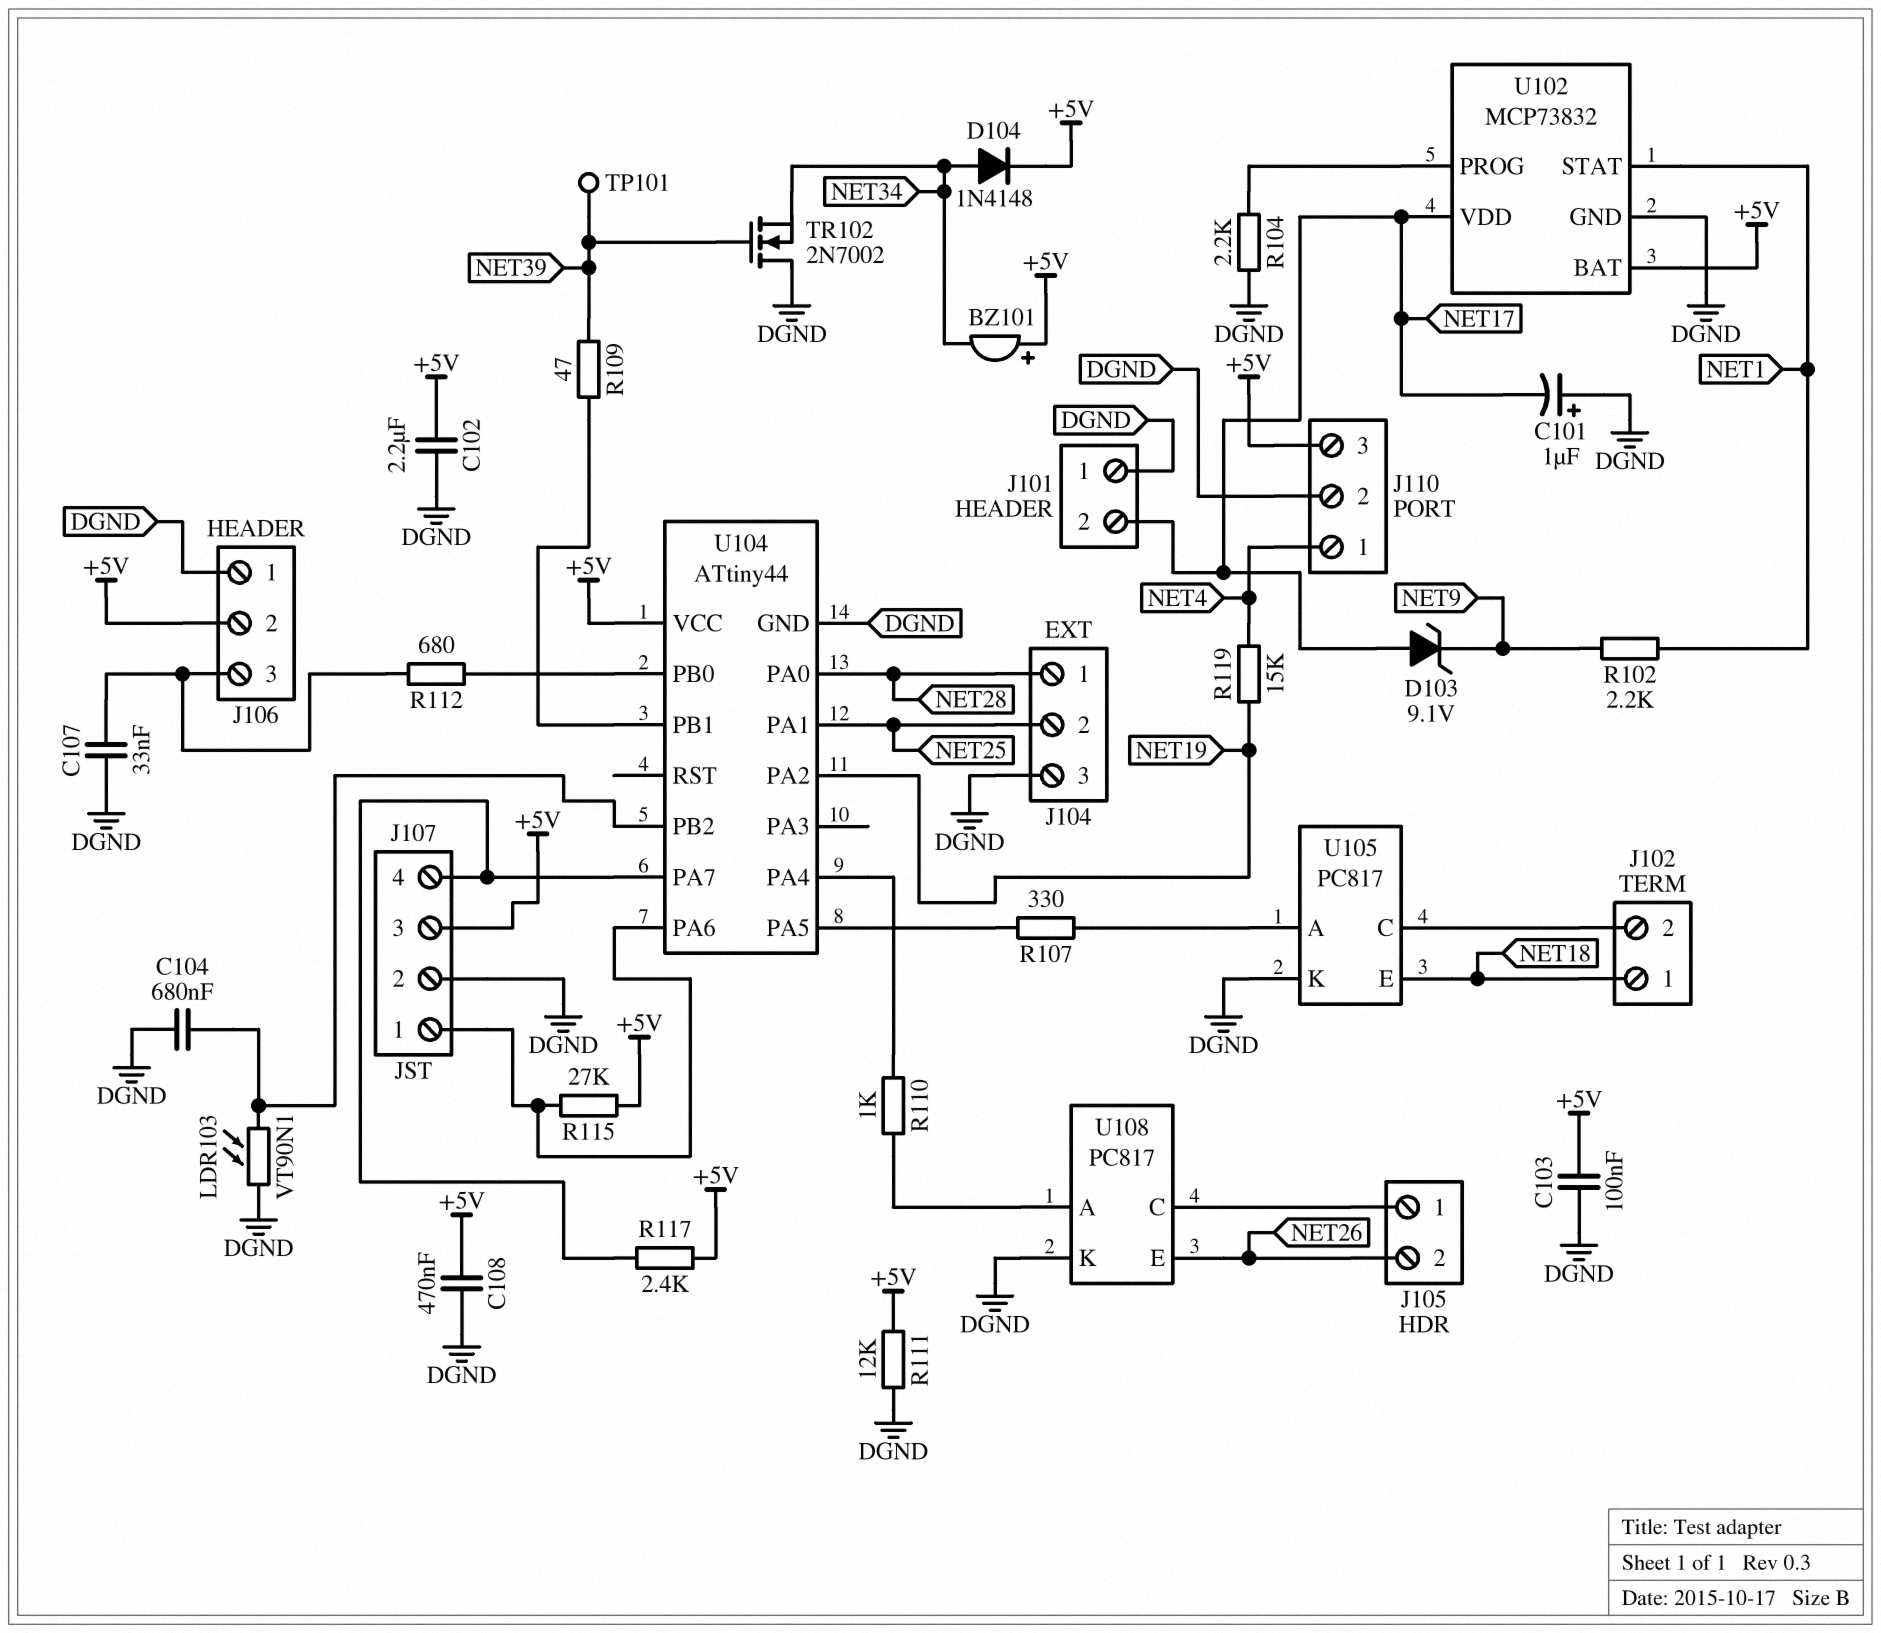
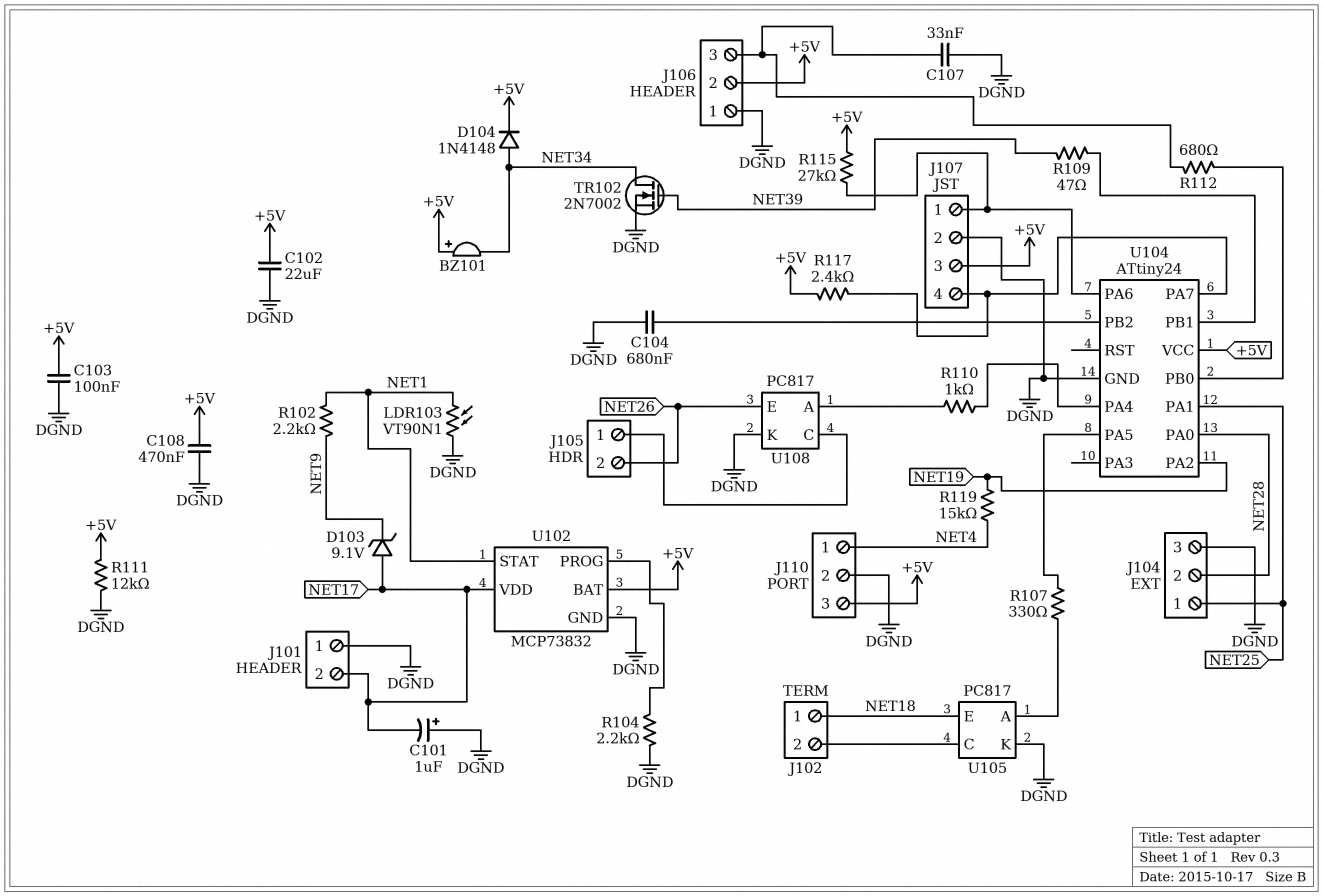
C102: 2.2uF (+5V, DGND) -> 22uF (+5V, DGND)
J104 pin 1: NET28 -> NET25
J104 pin 2: NET25 -> NET28
LDR103: VT90N1 (DGND, U104/PB2) -> VT90N1 (DGND, NET1)
TP101: test point (NET39) -> none
TR102: NMOS 2N7002 (G NET39, D DGND, S NET34) -> NMOS 2N7002 (G NET39, D NET34, S DGND)
U104: ATtiny44 -> ATtiny24

